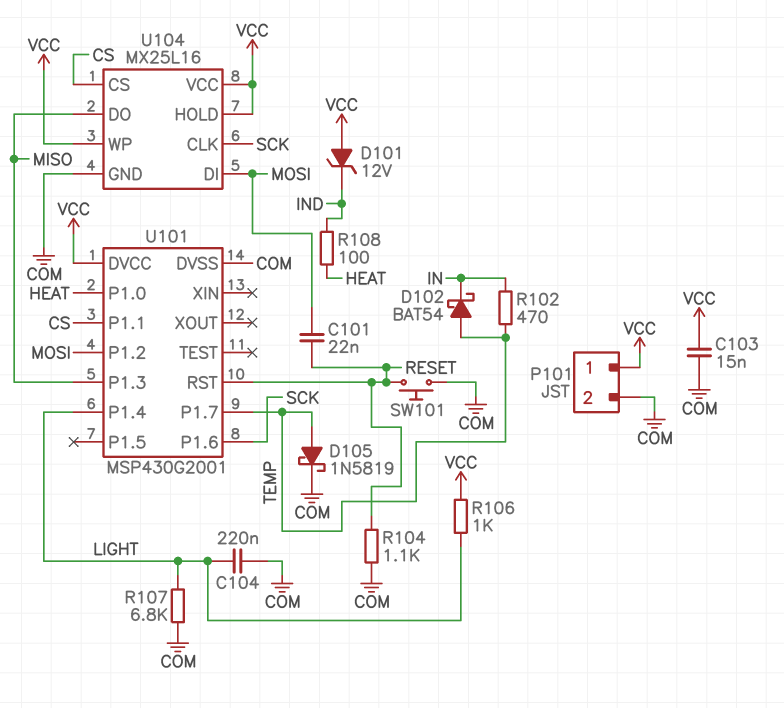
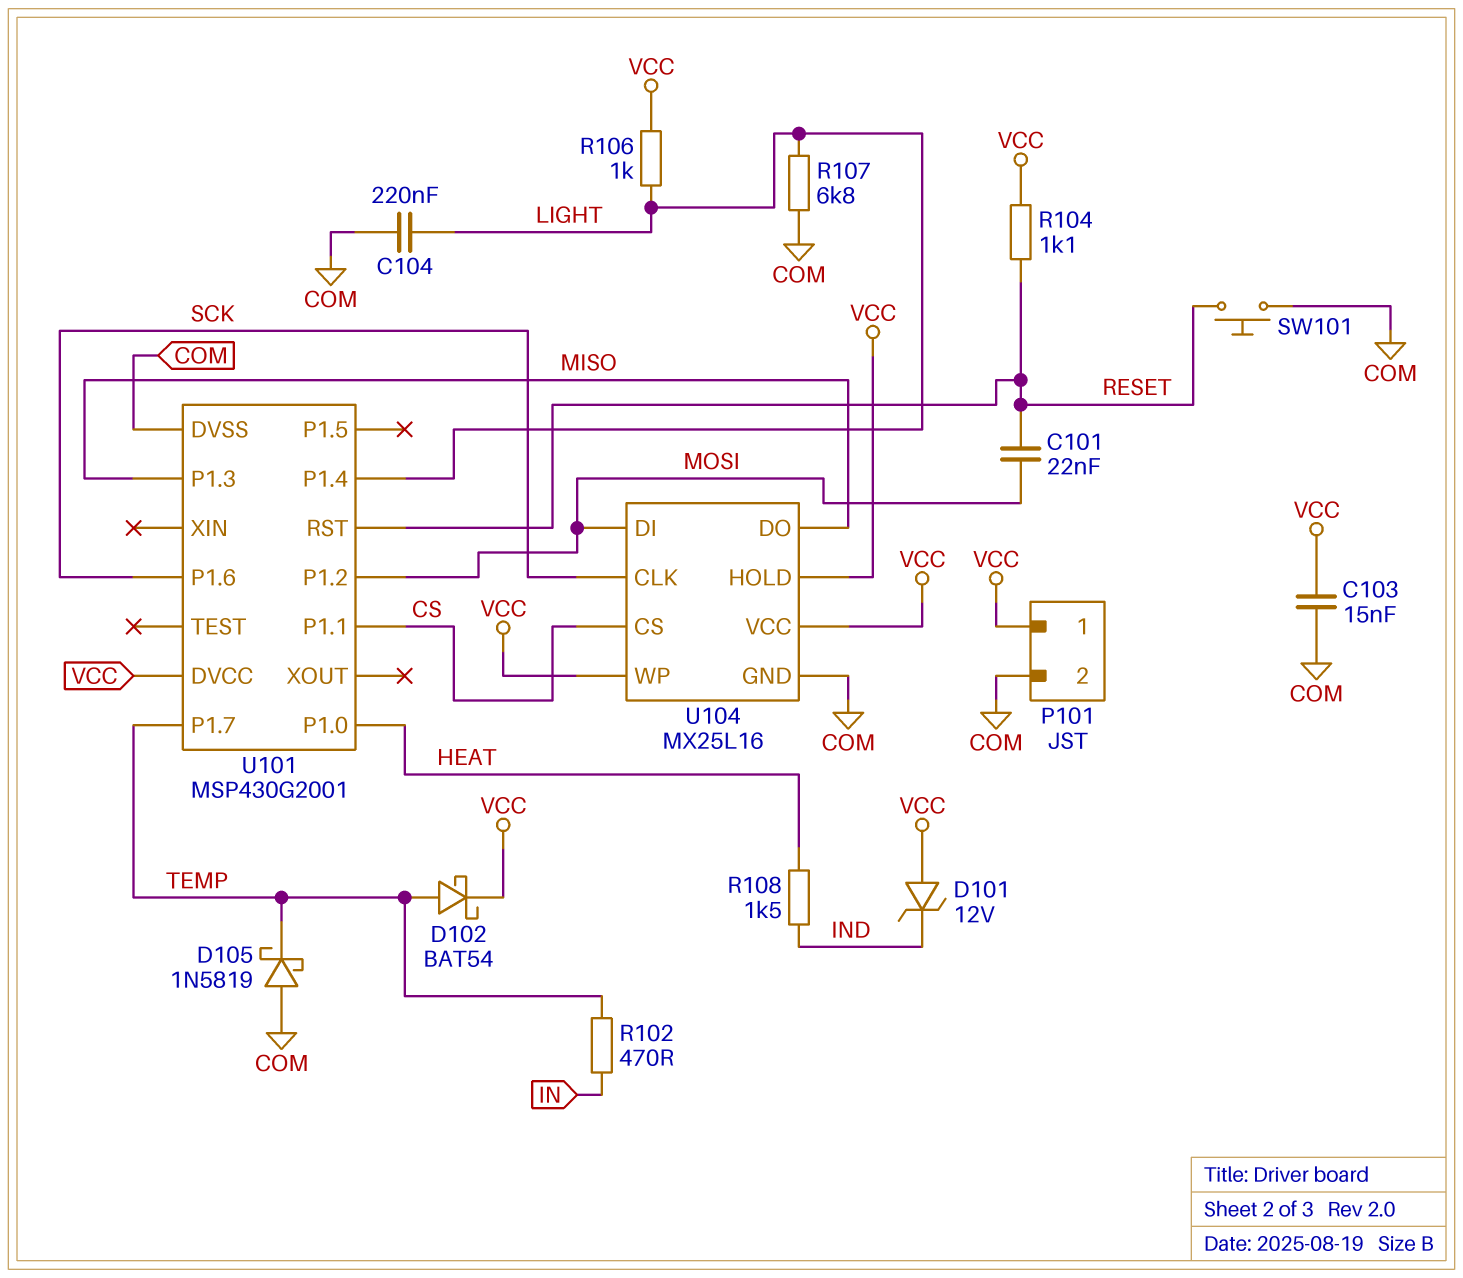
D102: schottky BAT54 (A TEMP, K IN) -> schottky BAT54 (A TEMP, K VCC)
D105: schottky 1N5819 (A TEMP, K COM) -> schottky 1N5819 (A COM, K TEMP)
R104: 1.1k (COM, RESET) -> 1.1k (RESET, VCC)
R108: 100 (HEAT, IND) -> 1.5k (HEAT, IND)

